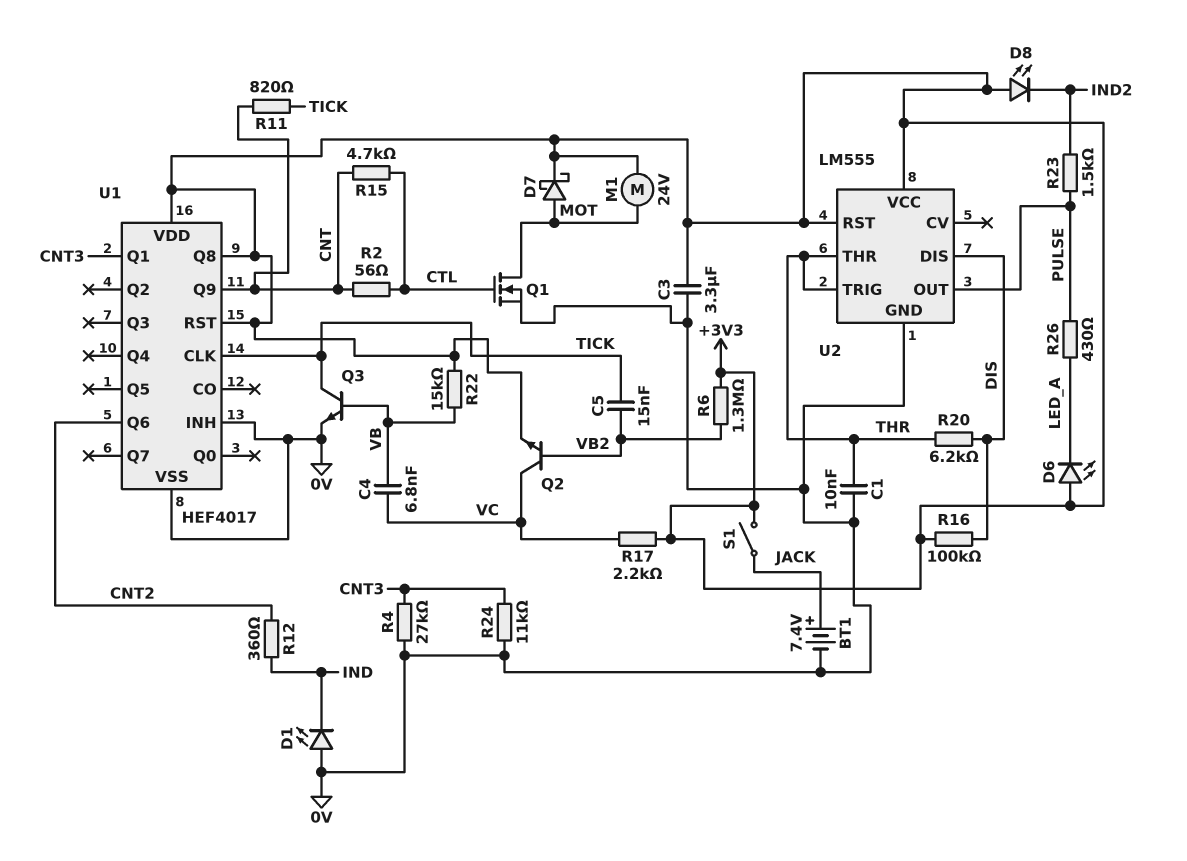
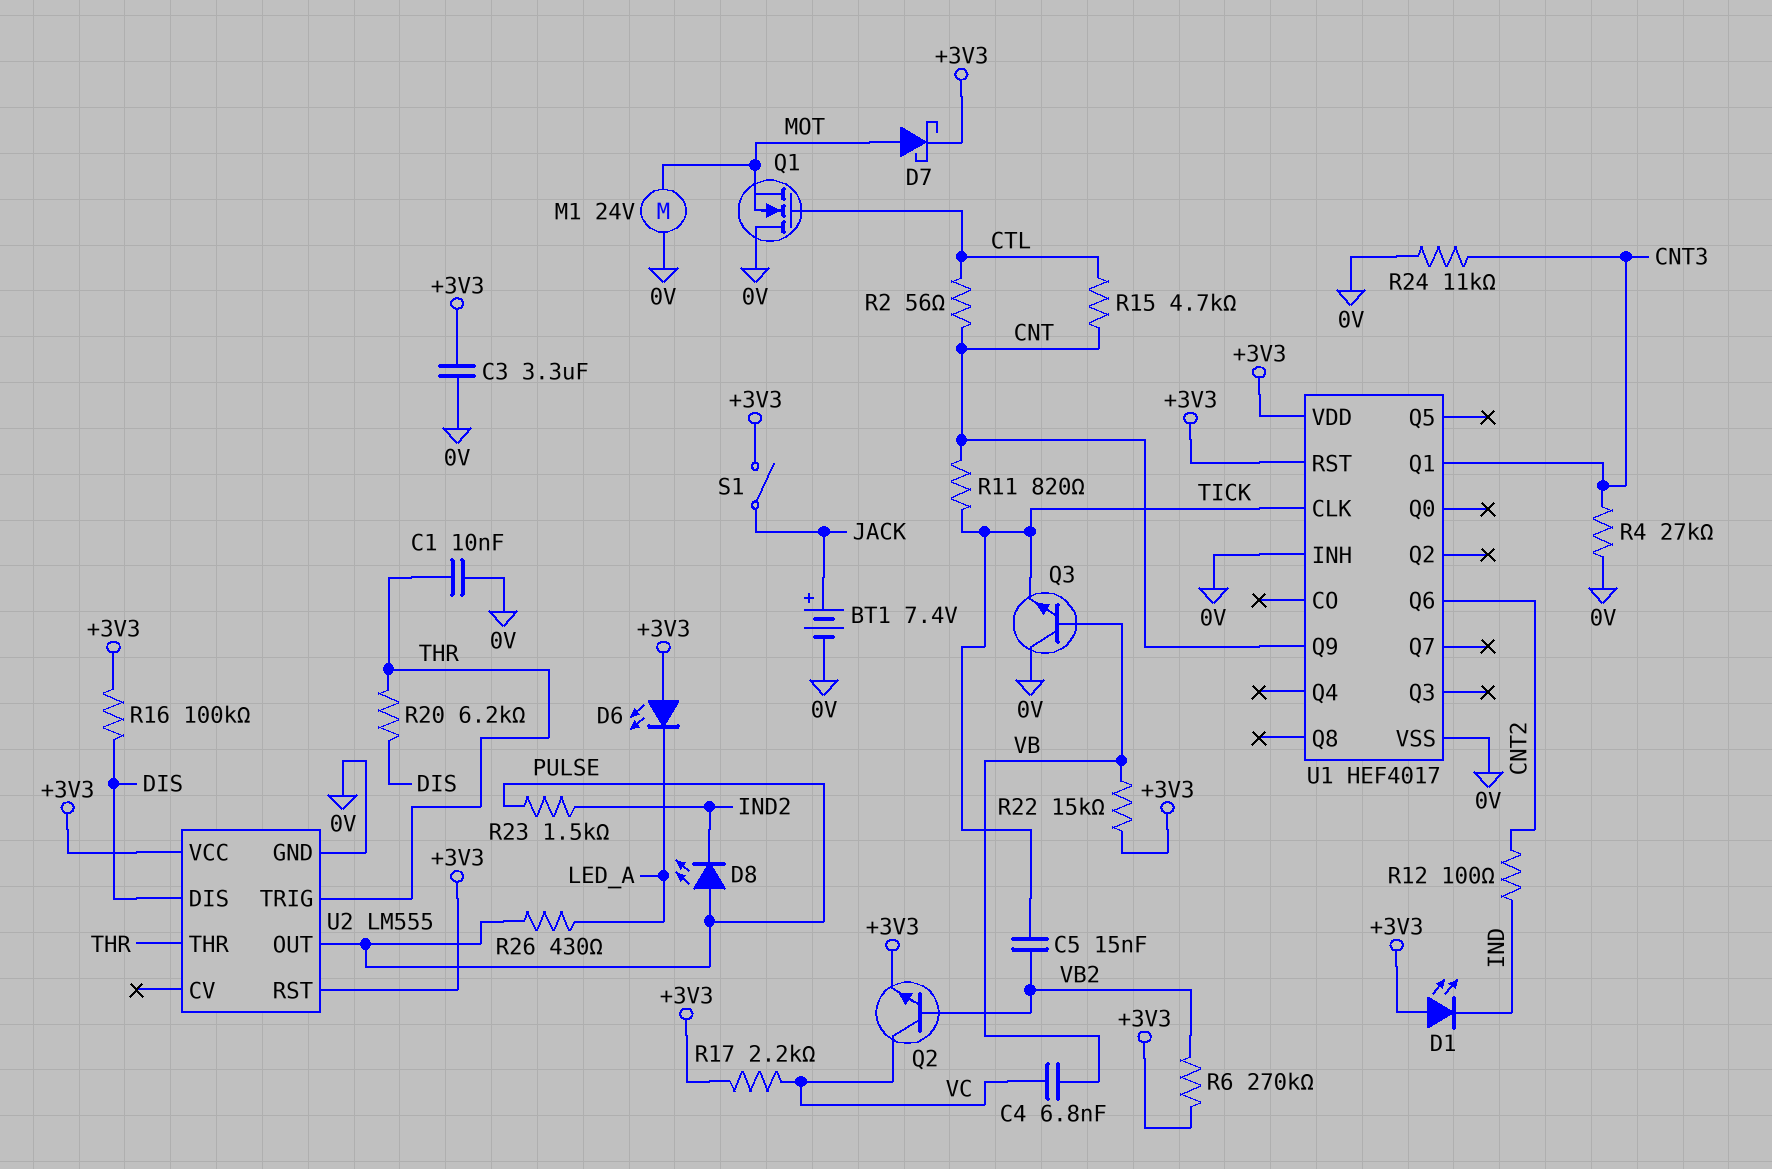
D1: LED (A 0V, K IND) -> LED (A +3V3, K IND)
D8: LED (A +3V3, K IND2) -> LED (A PULSE, K IND2)
M1: motor 24V (+3V3, MOT) -> motor 24V (0V, MOT)
Q1: NMOS (G CTL, D MOT, S 0V) -> NMOS (G CTL, D 0V, S MOT)
Q3: NPN (B VB, C TICK, E 0V) -> NPN (B VB, C 0V, E TICK)
R6: 1.3M (+3V3, VB2) -> 270k (+3V3, VB2)
R12: 360 (CNT2, IND) -> 100 (CNT2, IND)
U1 pin Q8: +3V3 -> none

